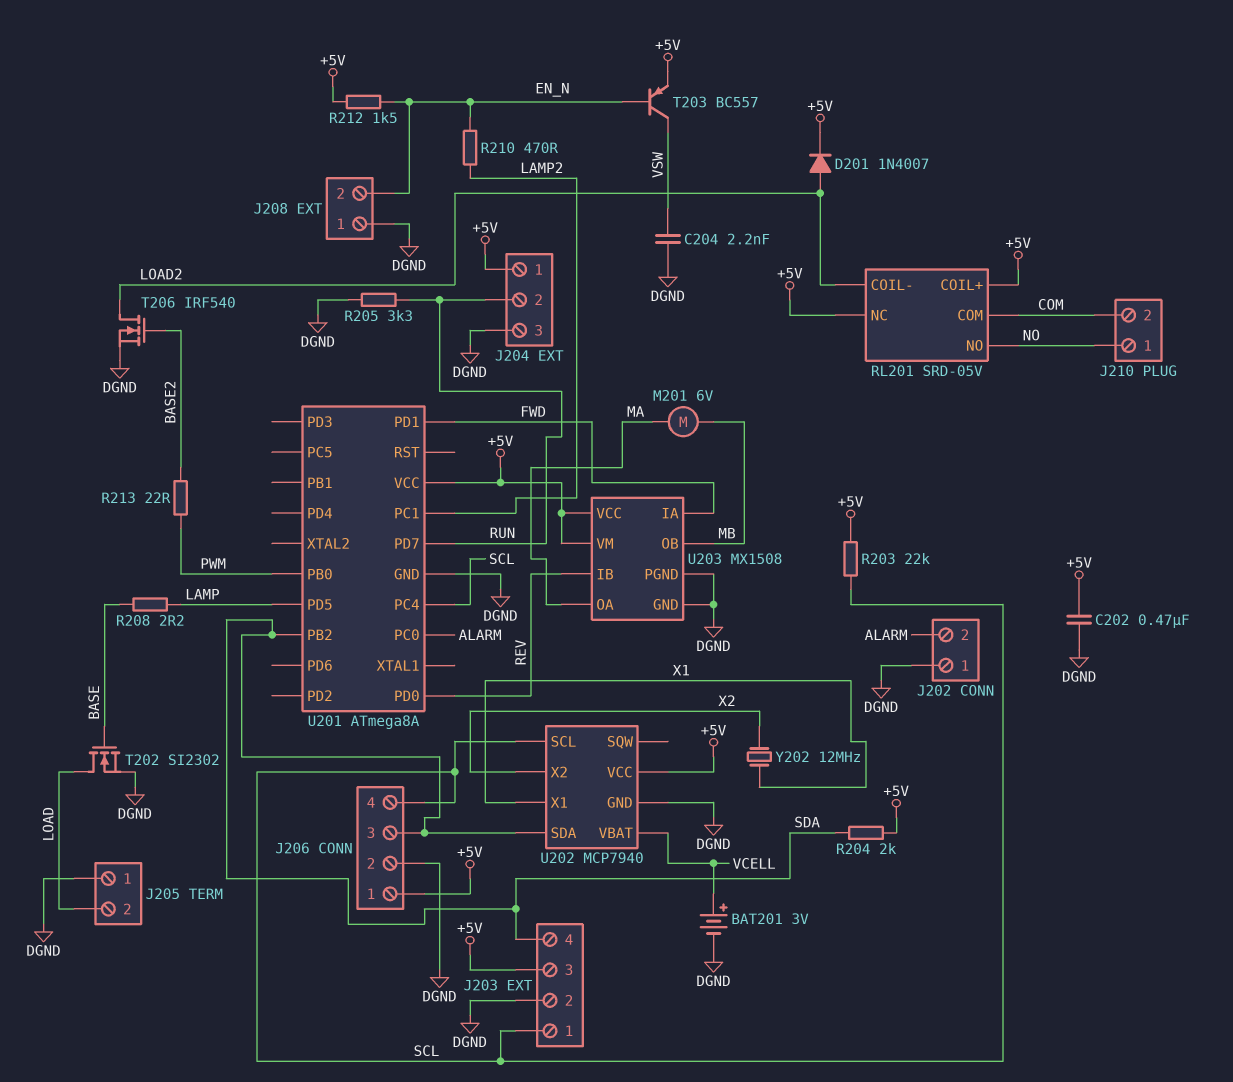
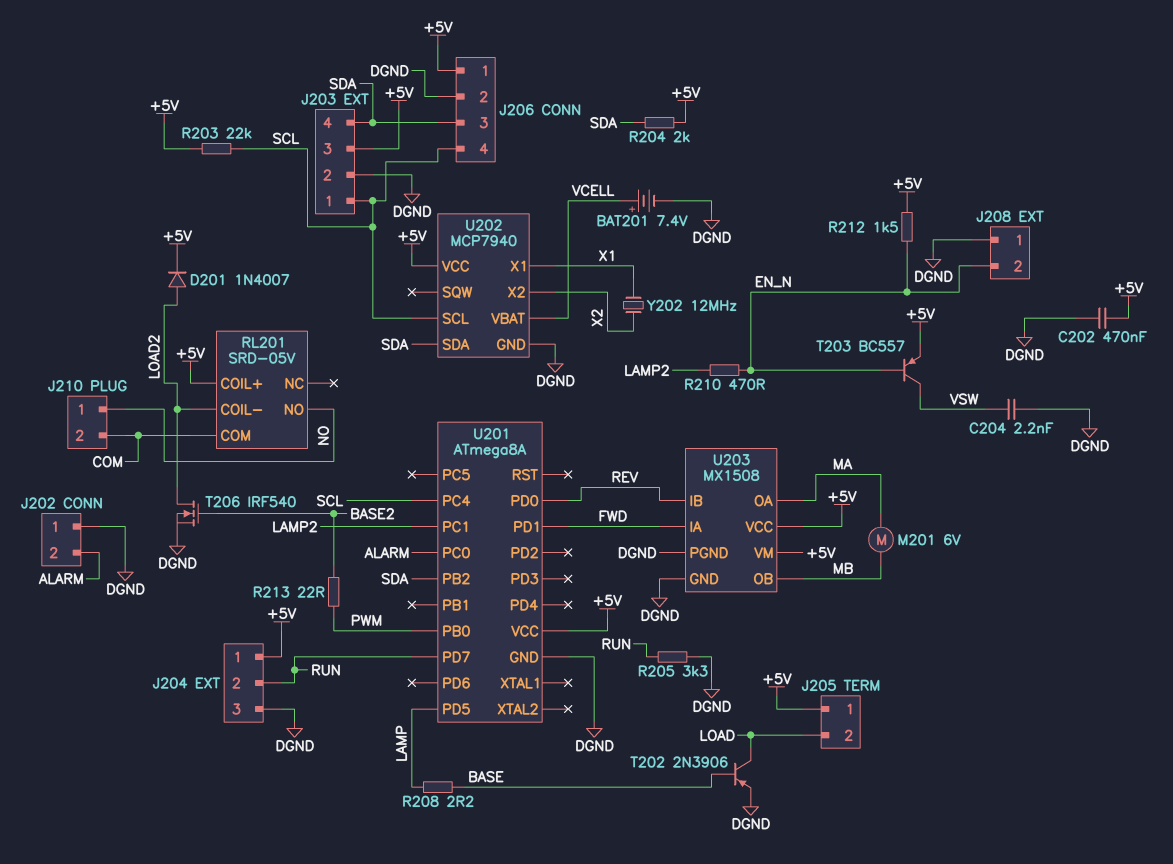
BAT201: 3V (plus VCELL, minus DGND) -> 7.4V (plus VCELL, minus DGND)
J205 pin 1: DGND -> +5V
RL201 pin NC: +5V -> none
T202: NMOS SI2302 (G BASE, D LOAD, S DGND) -> PNP 2N3906 (B BASE, C LOAD, E DGND)

